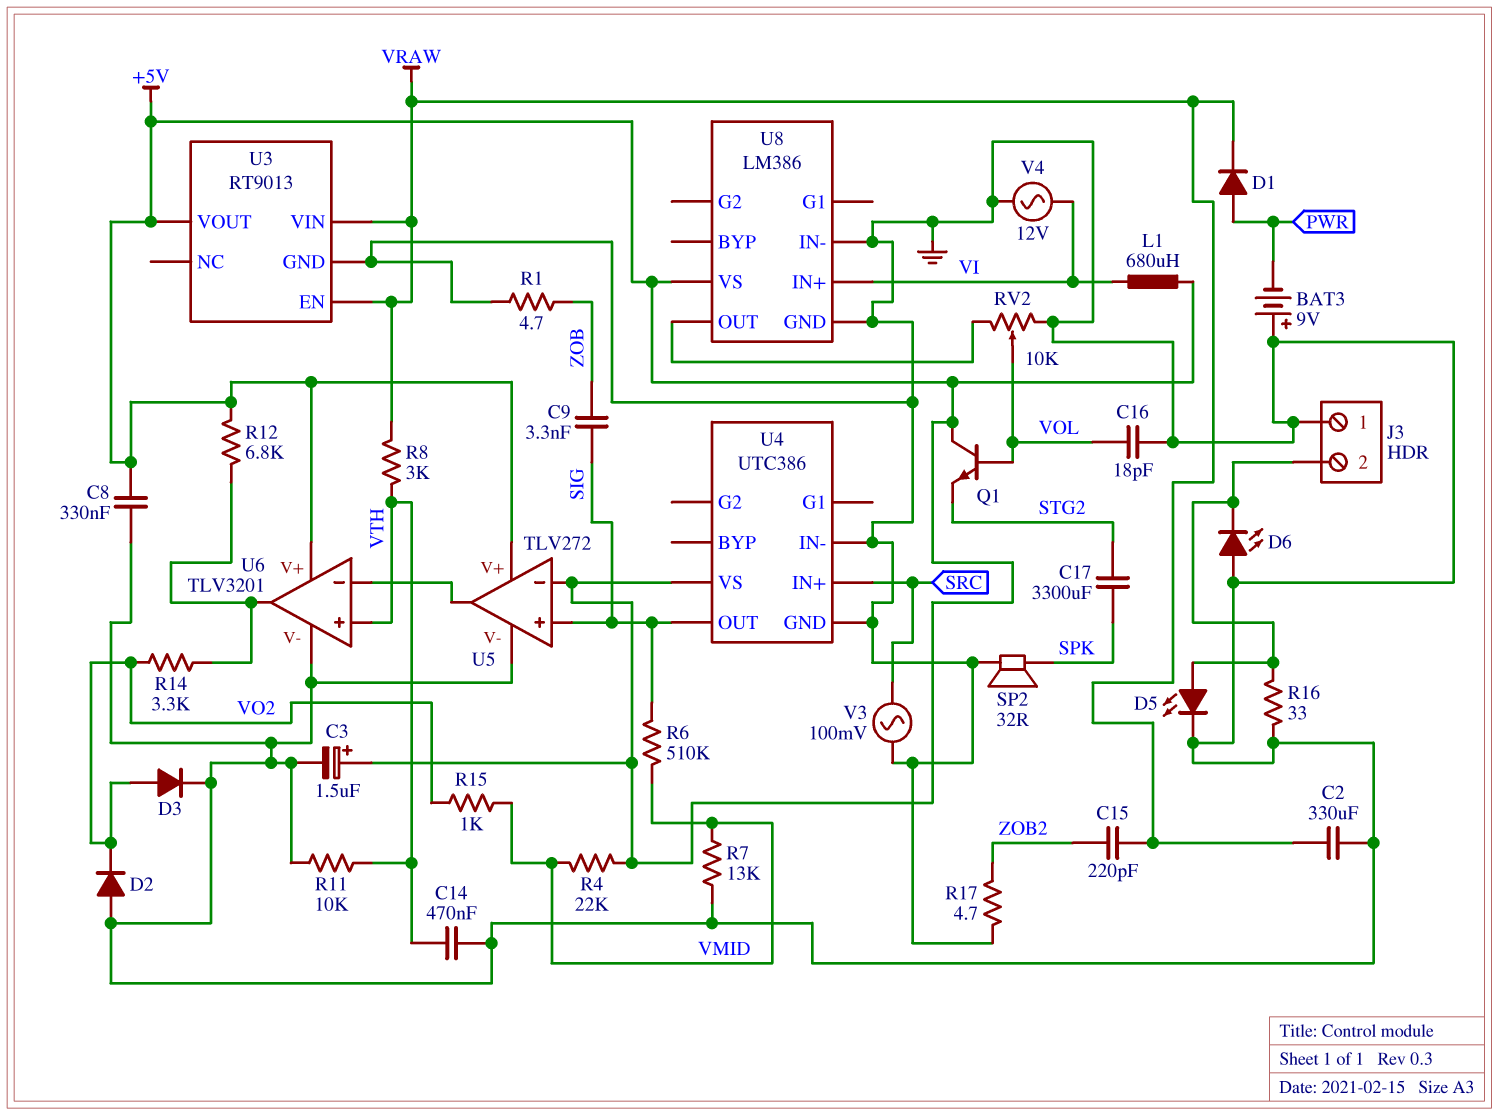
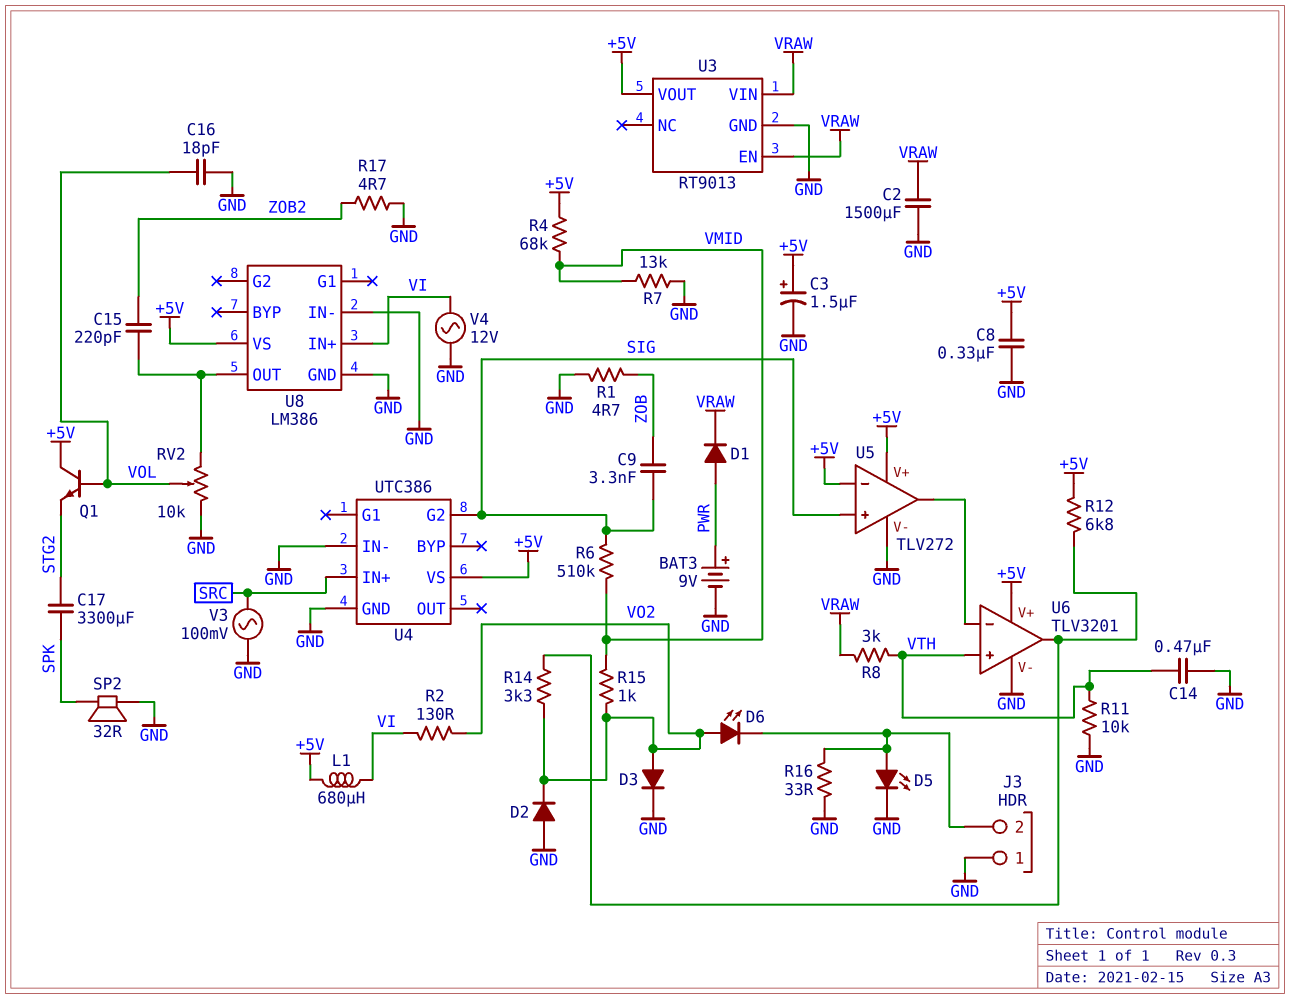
BAT3: 9V (plus GND, minus PWR) -> 9V (plus PWR, minus GND)
C2: 330uF (GND, VRAW) -> 1500uF (GND, VRAW)
C15: 220pF (VRAW, ZOB2) -> 220pF (U8/OUT, ZOB2)
D6: LED (A GND, K J3/2) -> LED (A VO2, K J3/2)
R2: none -> 130 (VI, VO2)
R4: 22k (+5V, VMID) -> 68k (+5V, VMID)
U4 pin G2: none -> SIG
U4 pin OUT: SIG -> none

